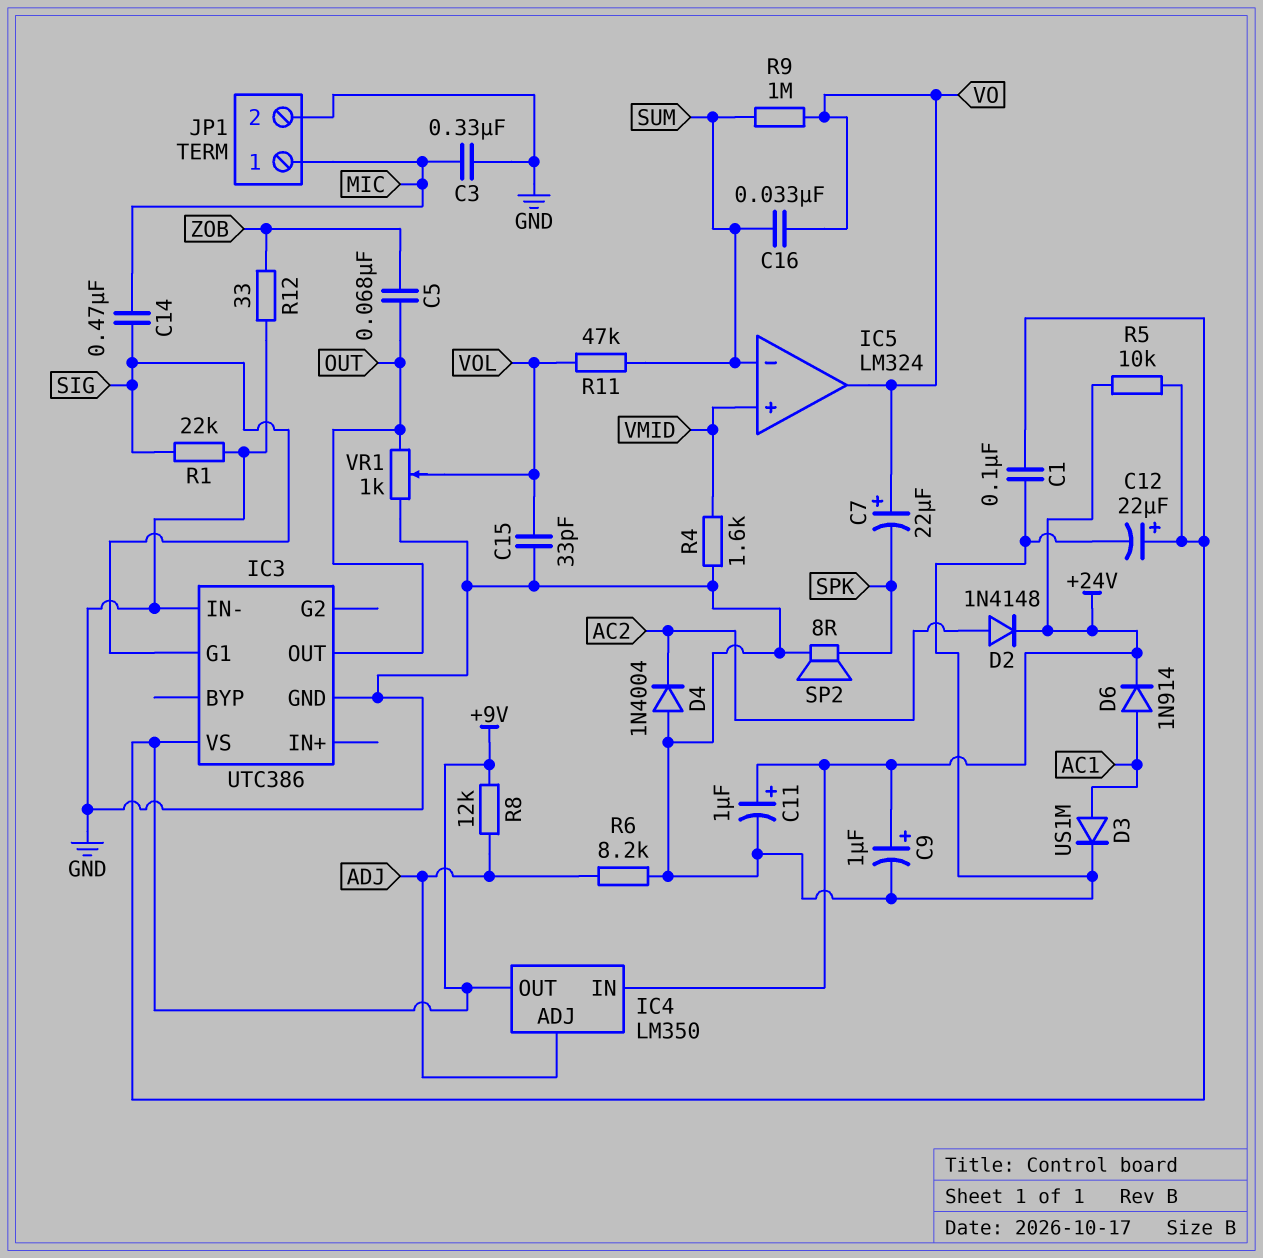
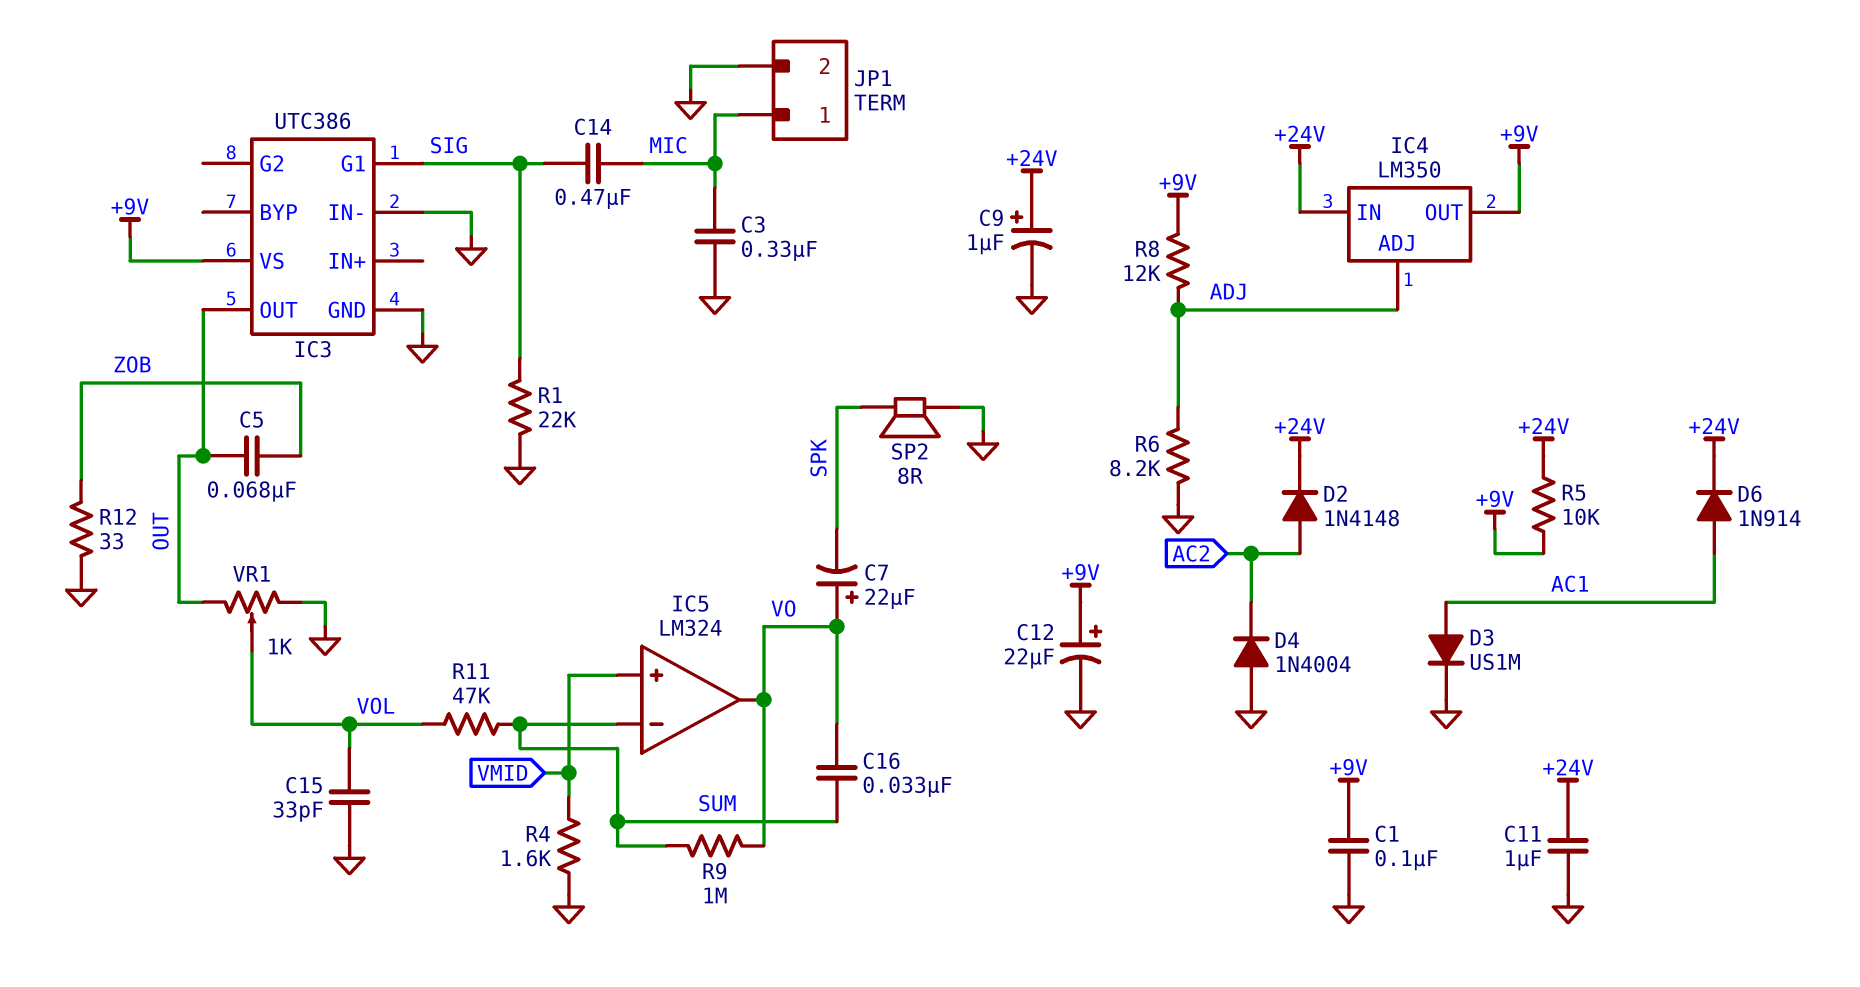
C11: 1uF (plus +24V, minus GND) -> 1uF (+24V, GND)

